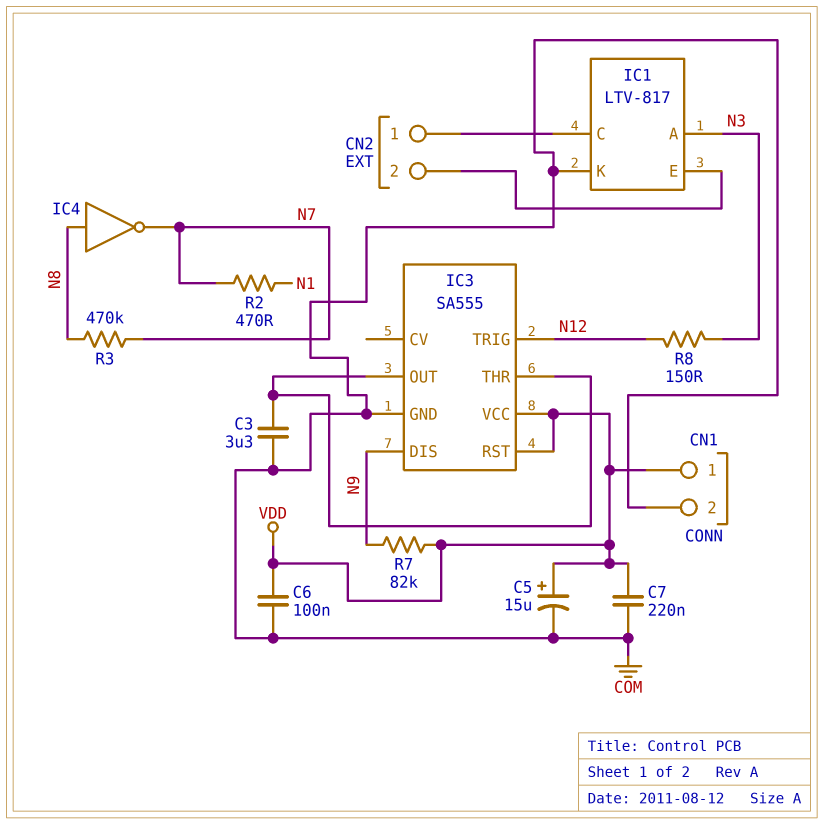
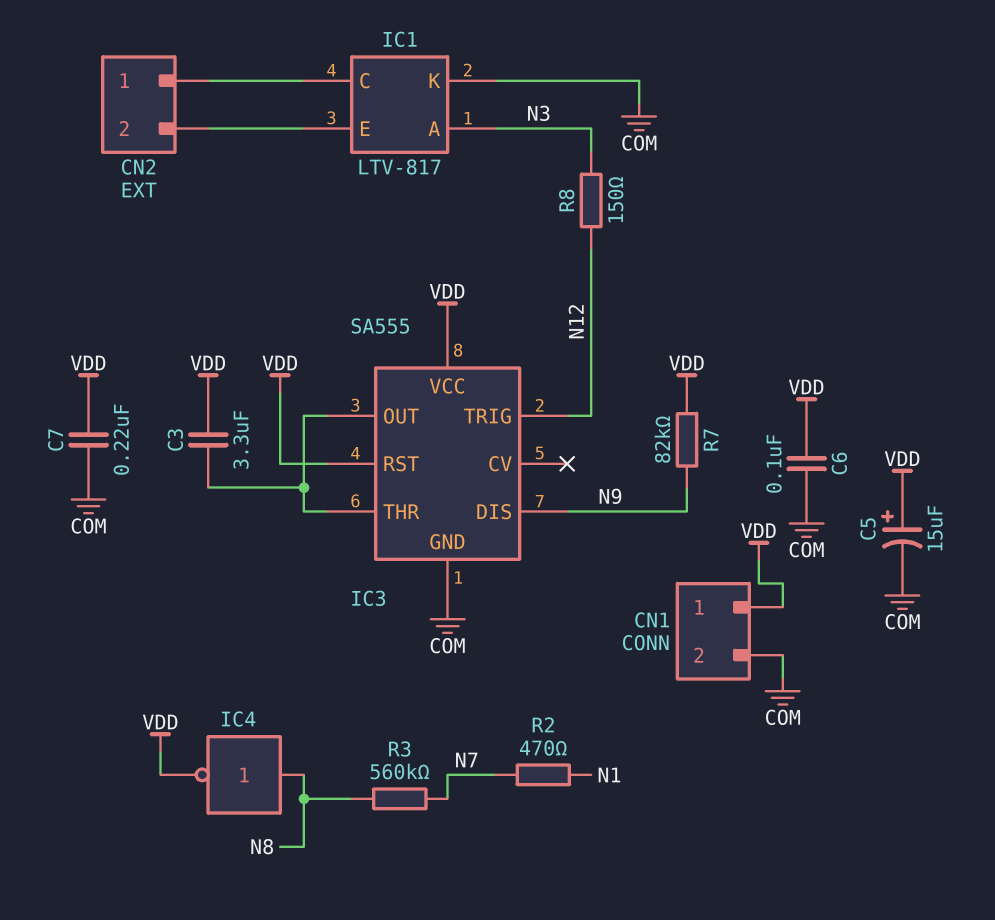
C3: 3.3uF (COM, IC3/OUT) -> 3.3uF (IC3/OUT, VDD)
IC4: NOT (in N8, out N7) -> NOT (in N8, out VDD)
R3: 470k (N7, N8) -> 560k (N7, N8)

